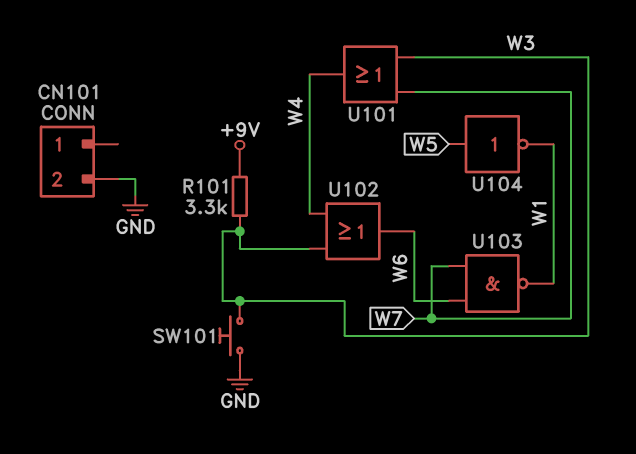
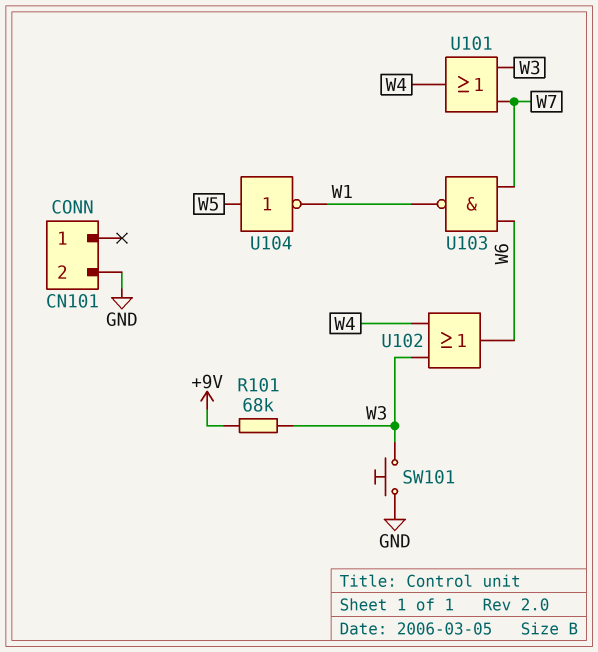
R101: 3.3k (+9V, W3) -> 68k (+9V, W3)

